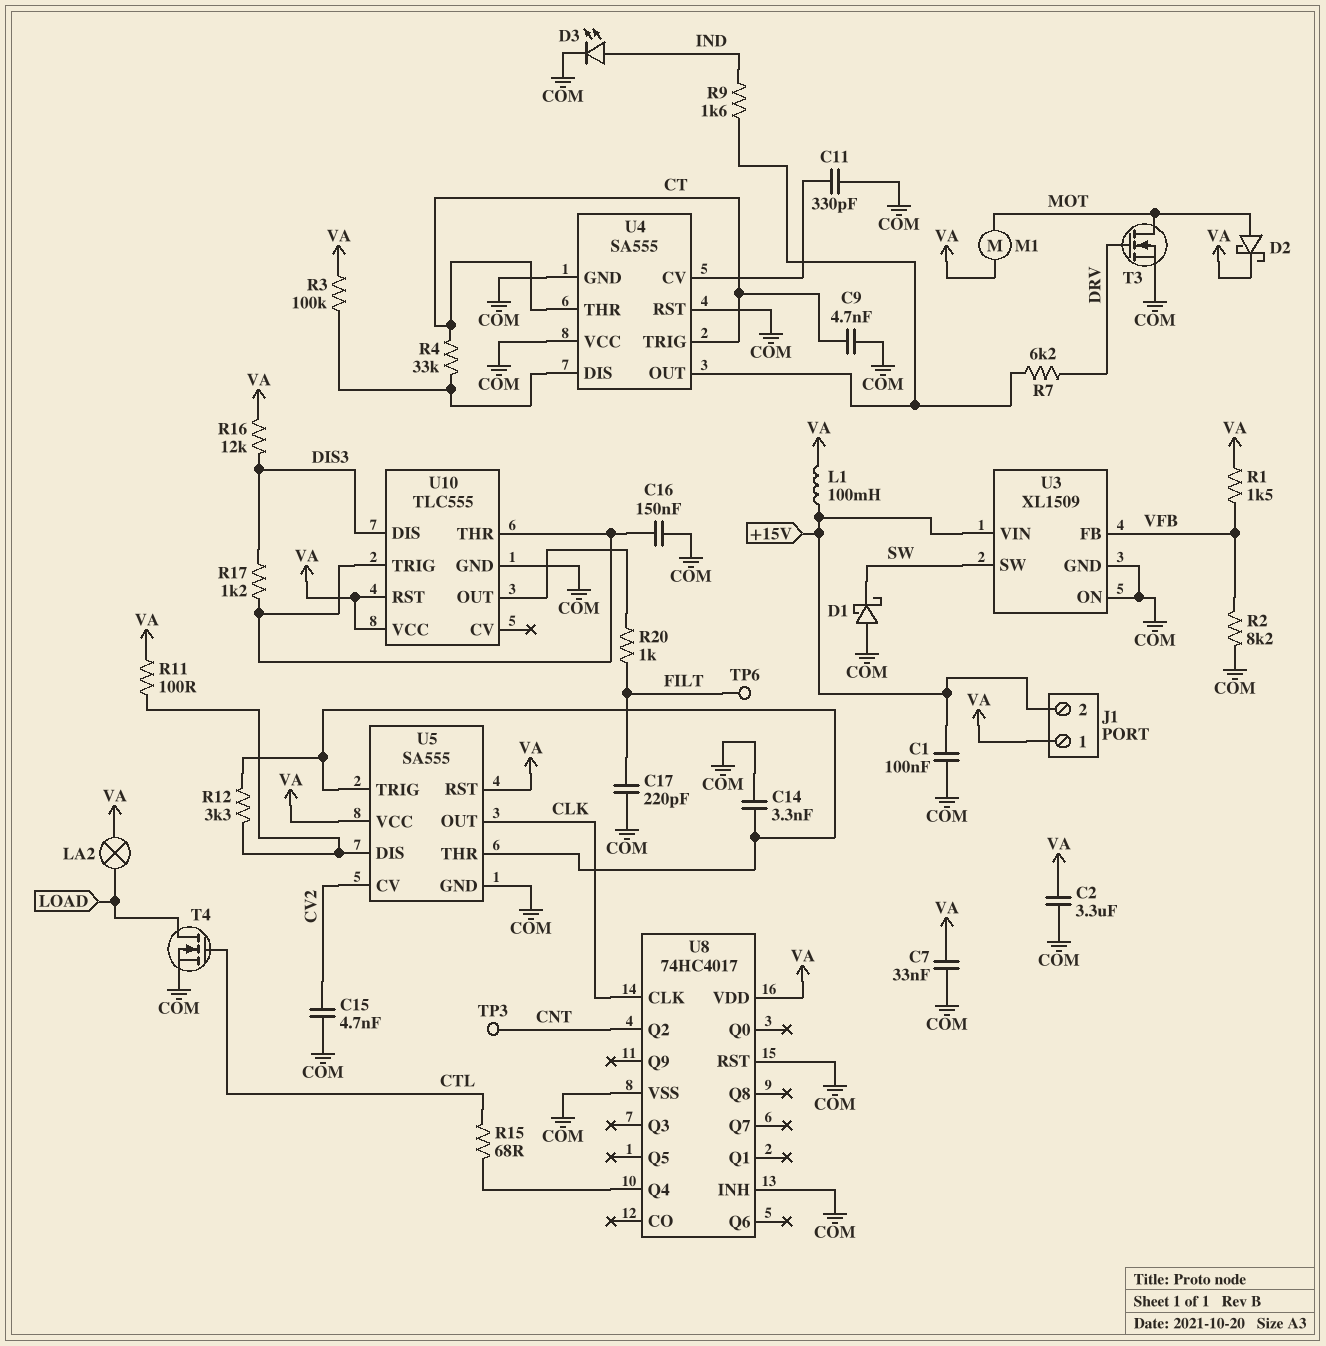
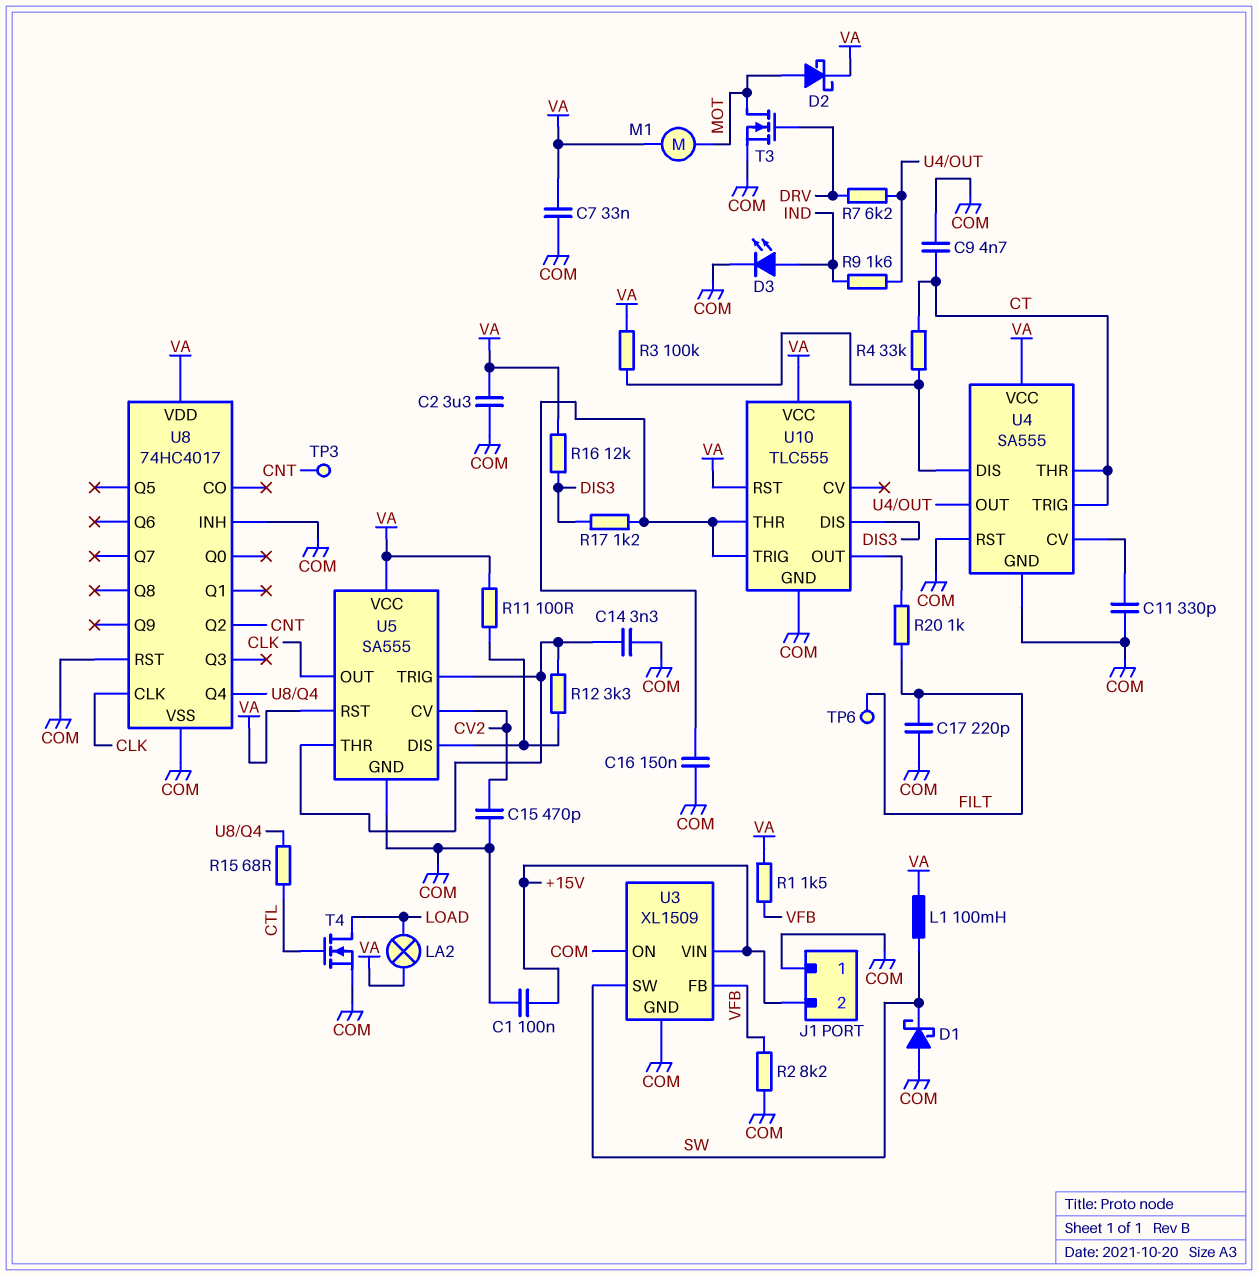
C15: 4.7nF (COM, CV2) -> 470pF (COM, CV2)
J1 pin 1: VA -> COM
L1: 100mH (+15V, VA) -> 100mH (SW, VA)
U4 pin VCC: COM -> VA

